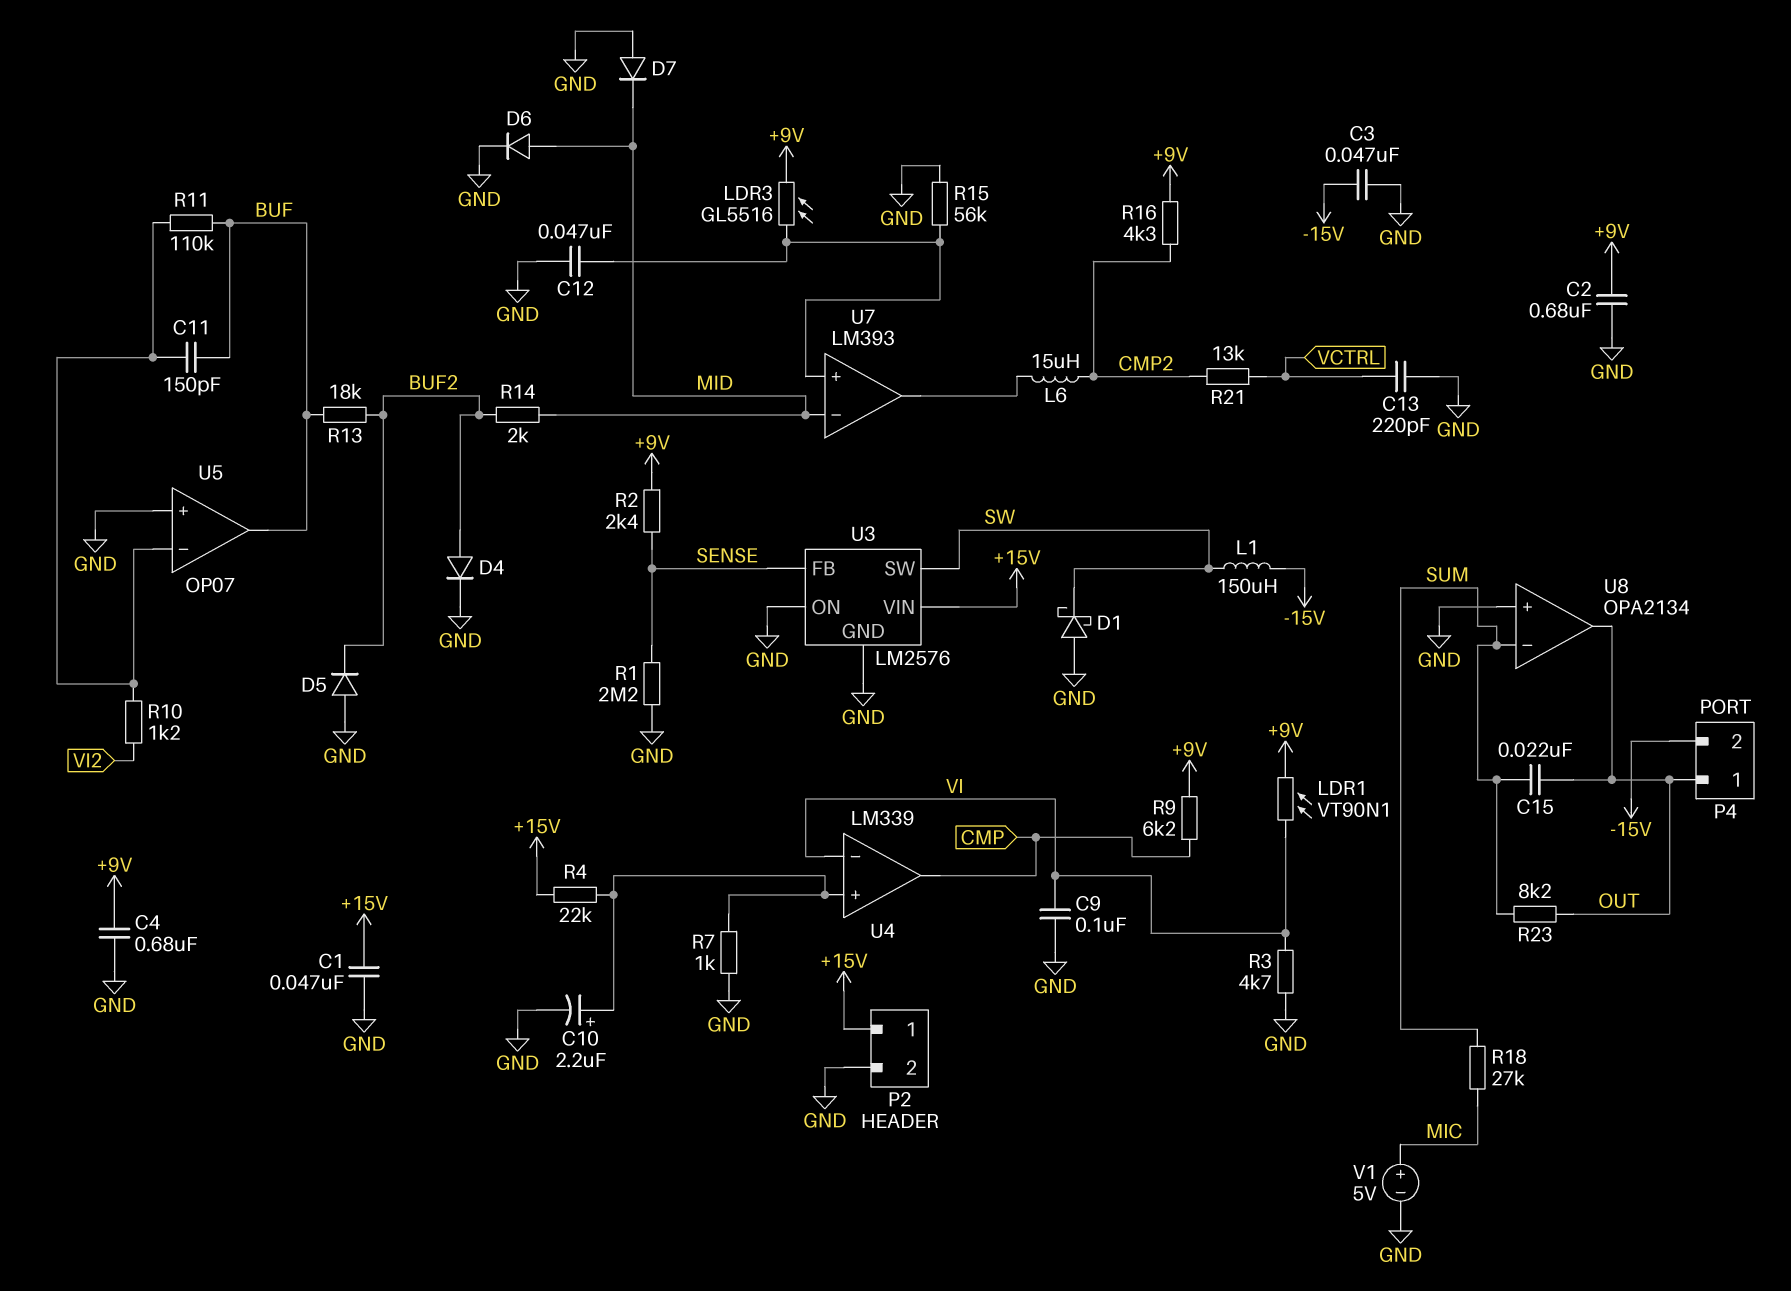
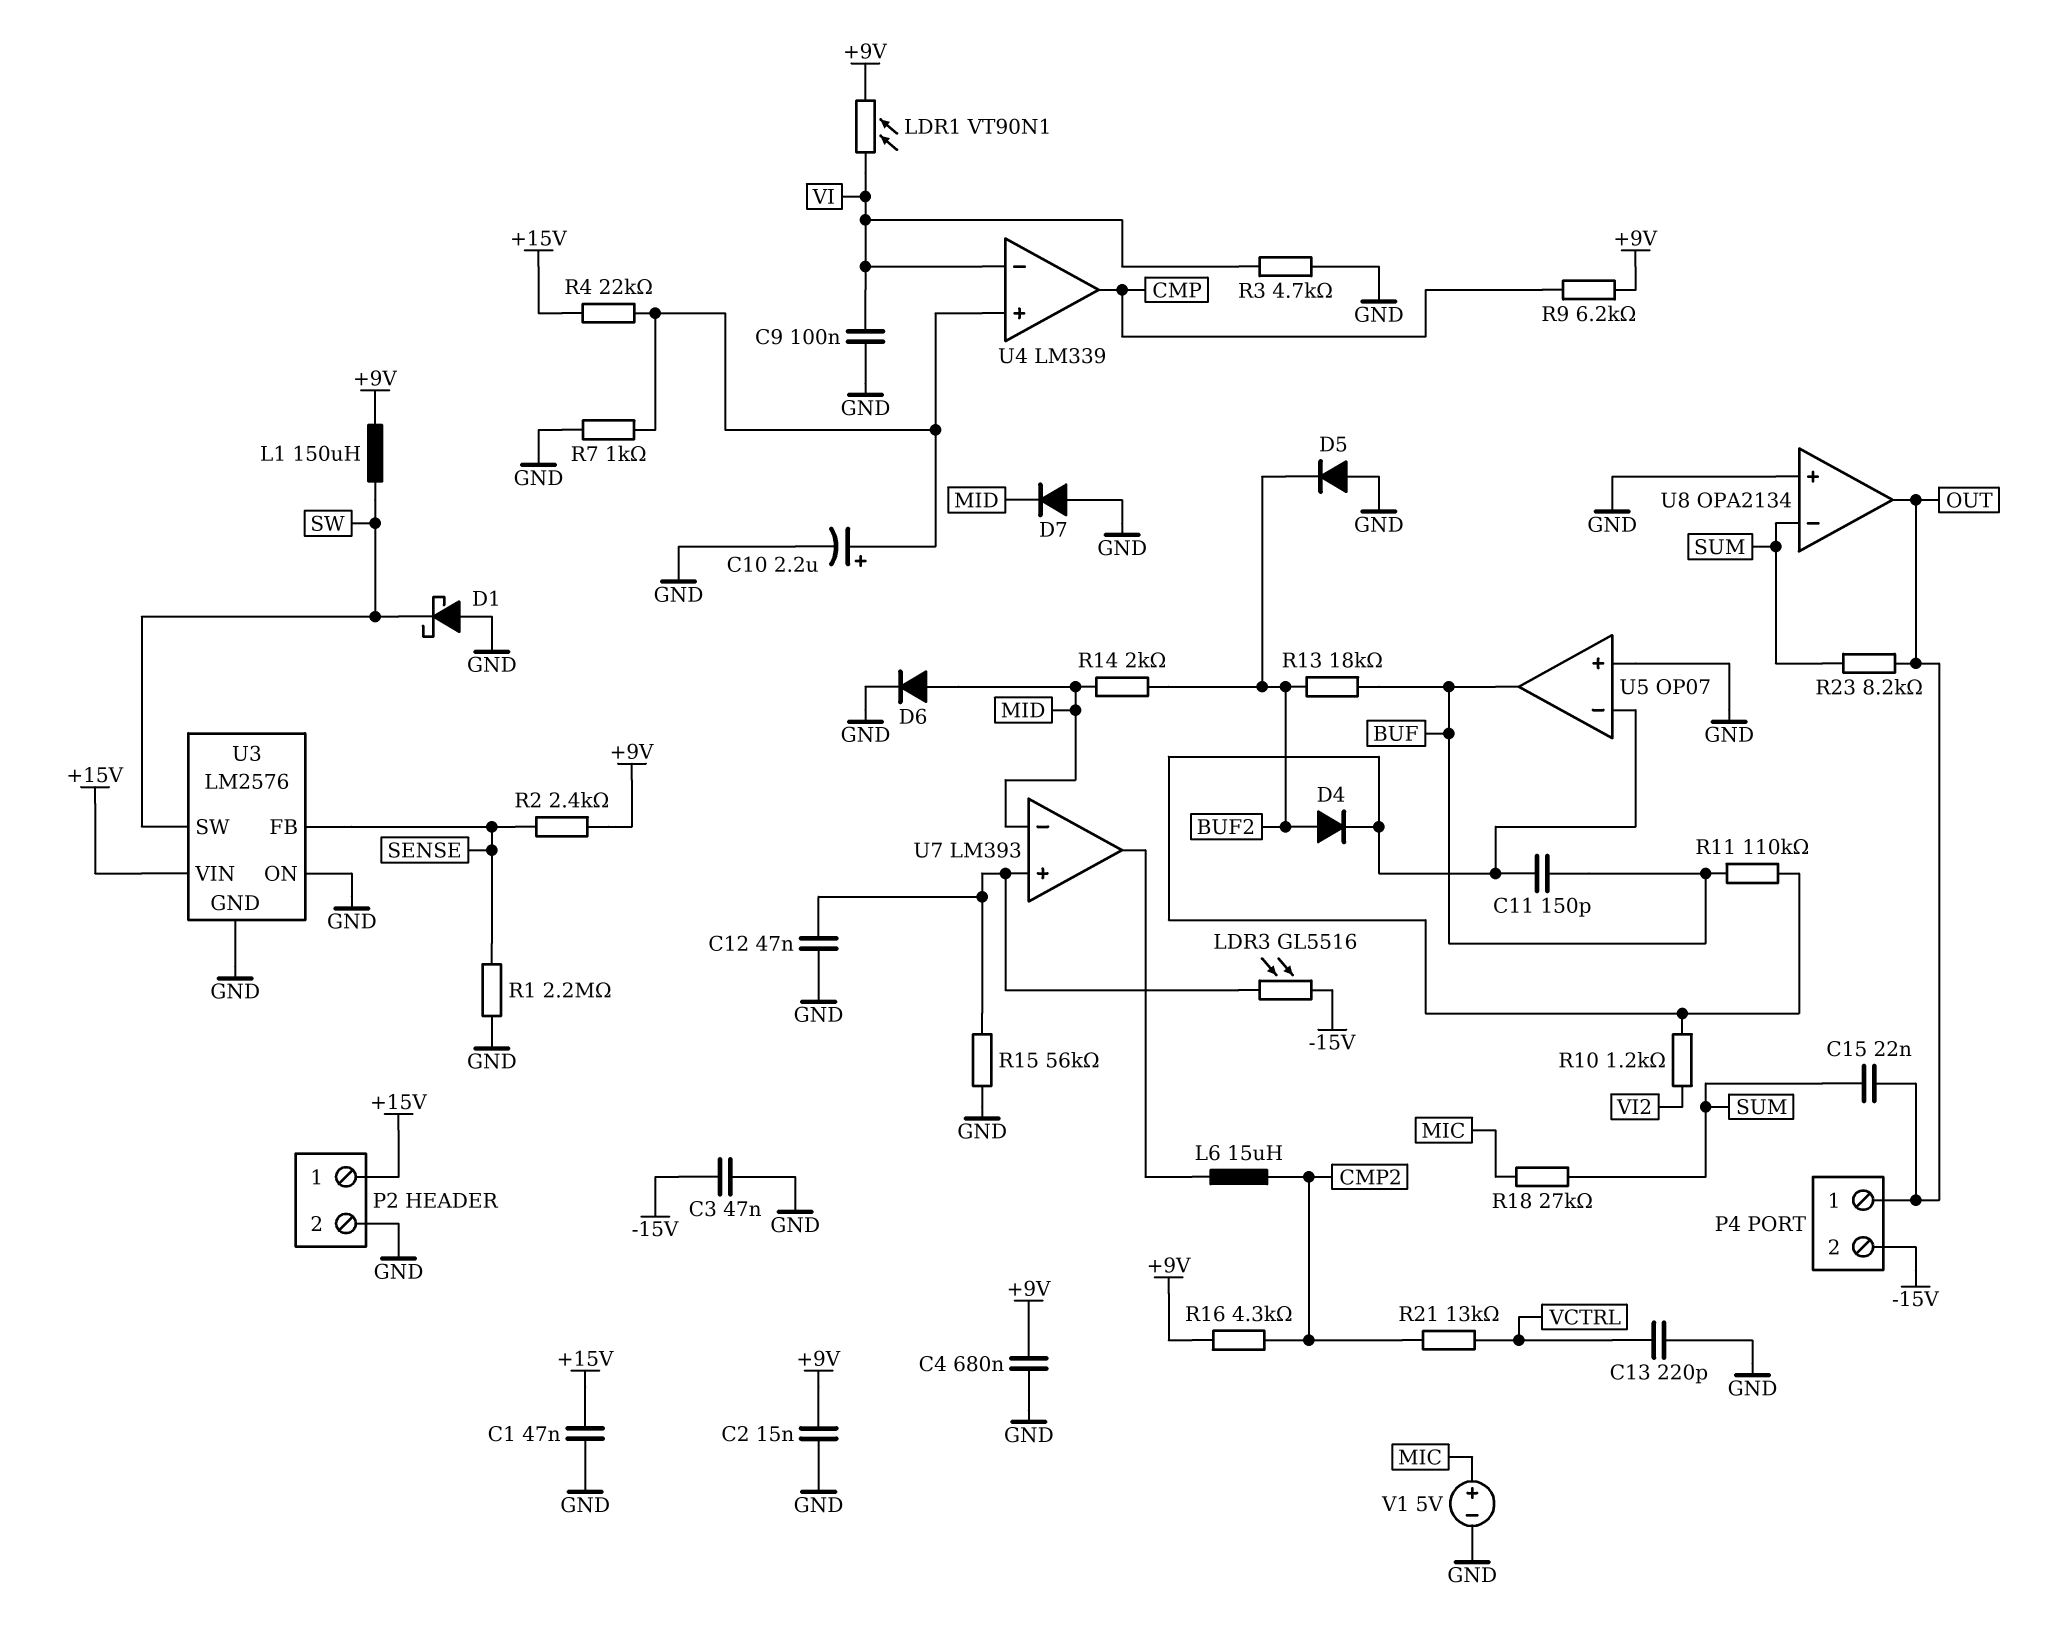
C2: 680nF (+9V, GND) -> 15nF (+9V, GND)
D4: diode (A BUF2, K GND) -> diode (A BUF2, K U5/in-)
L1: 150uH (-15V, SW) -> 150uH (+9V, SW)
LDR3: GL5516 (+9V, U7/in+) -> GL5516 (-15V, U7/in+)

